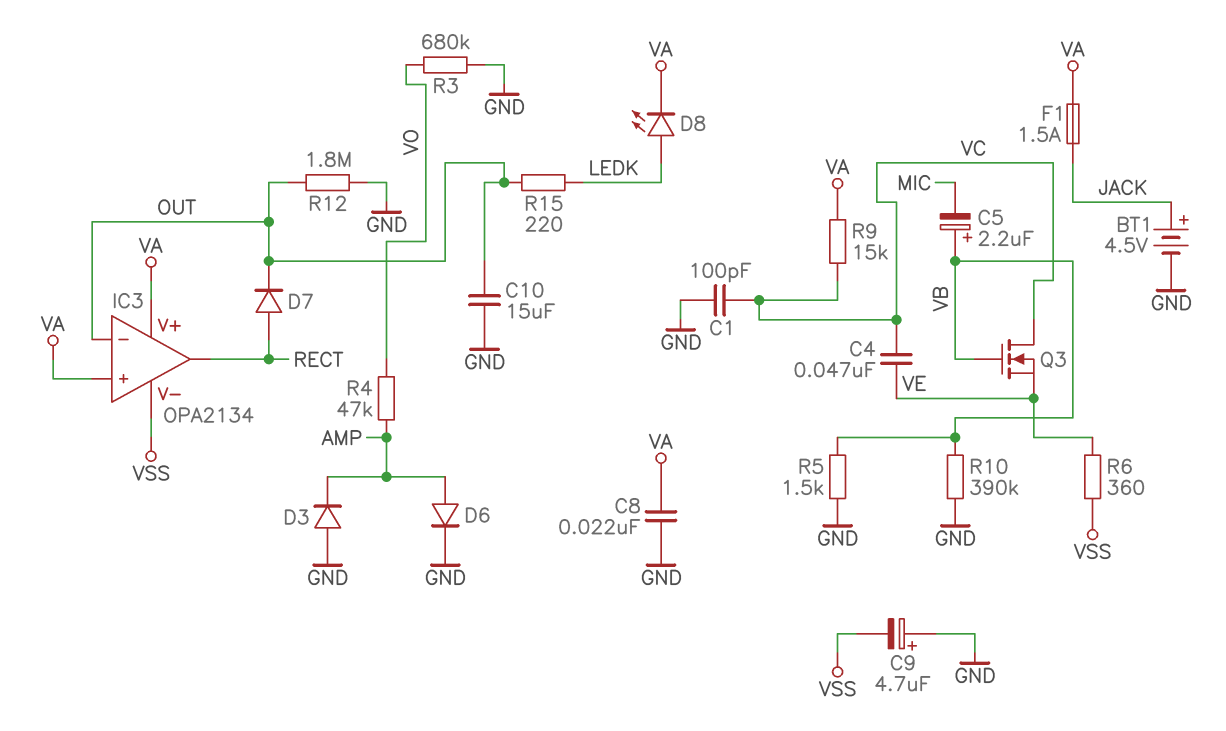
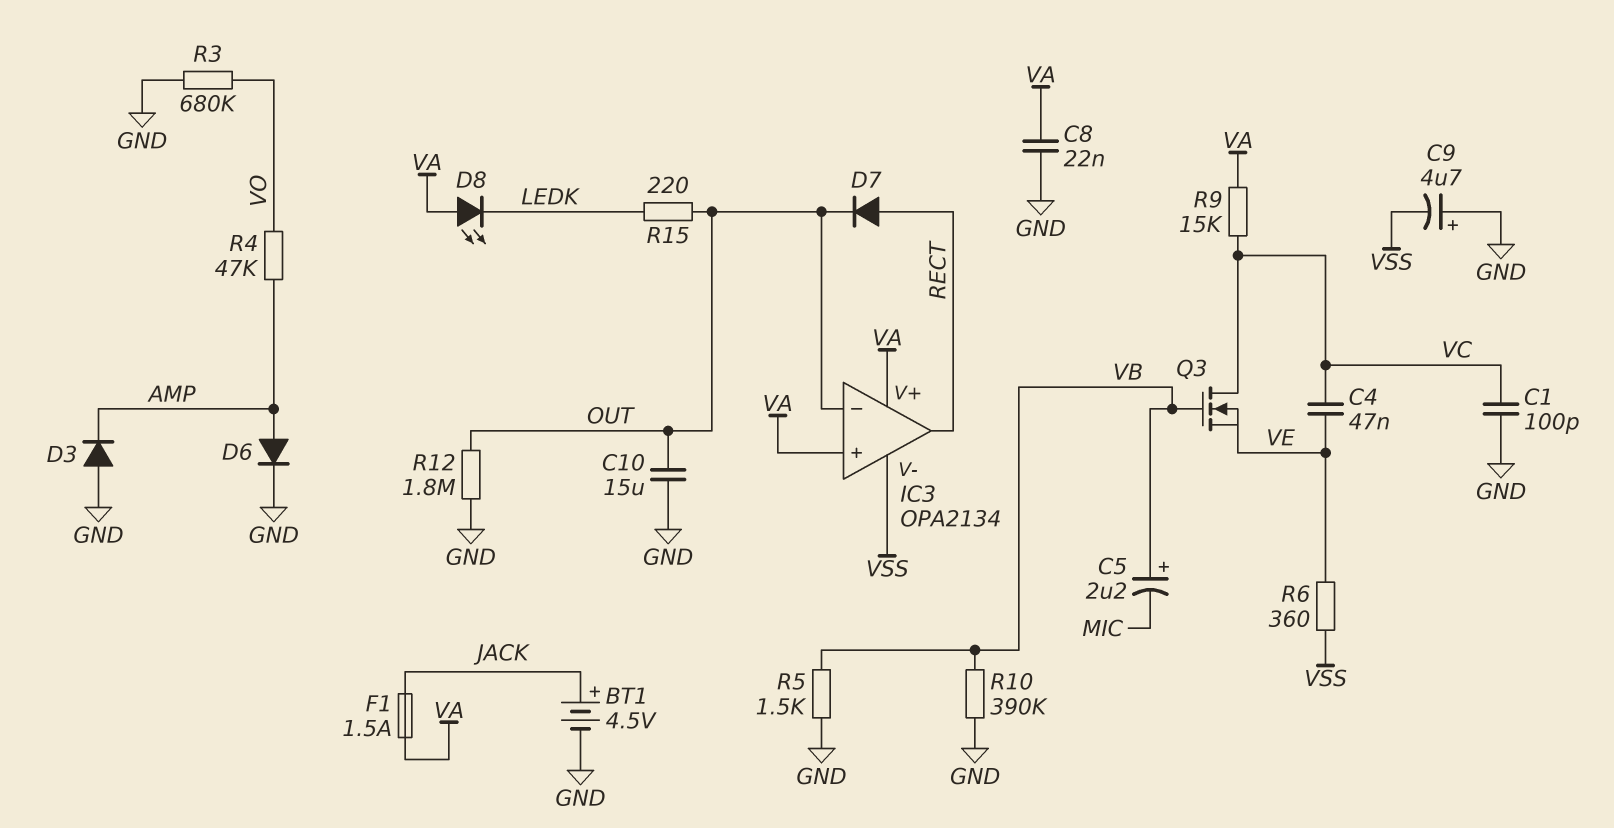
D8: LED (A LEDK, K VA) -> LED (A VA, K LEDK)

